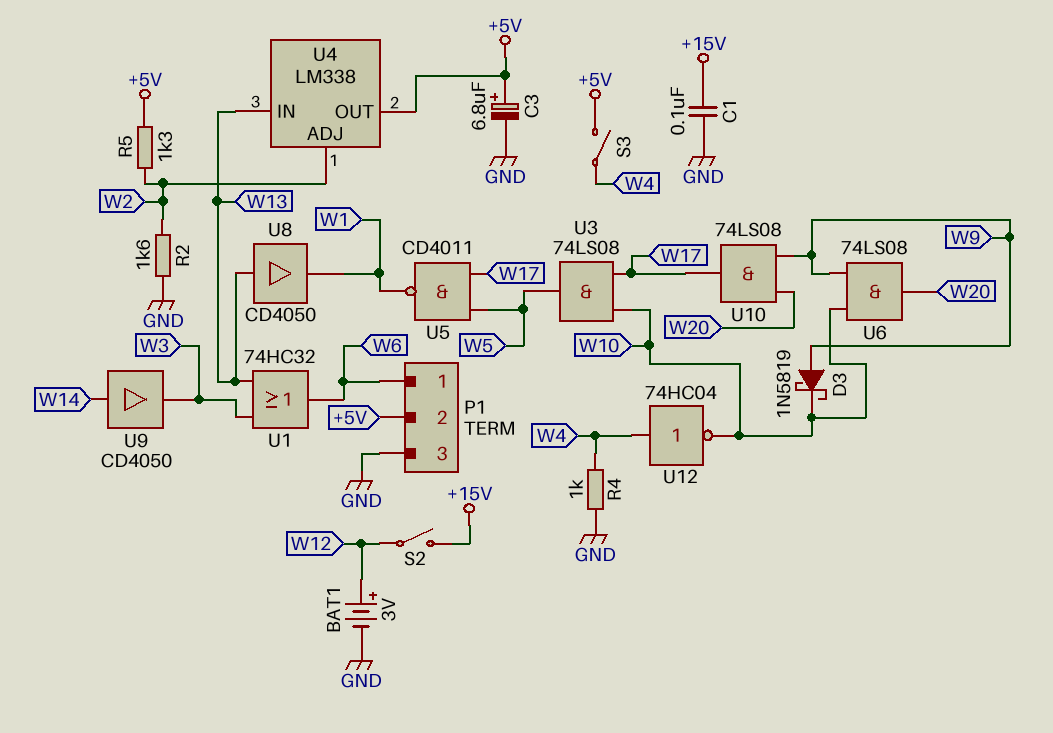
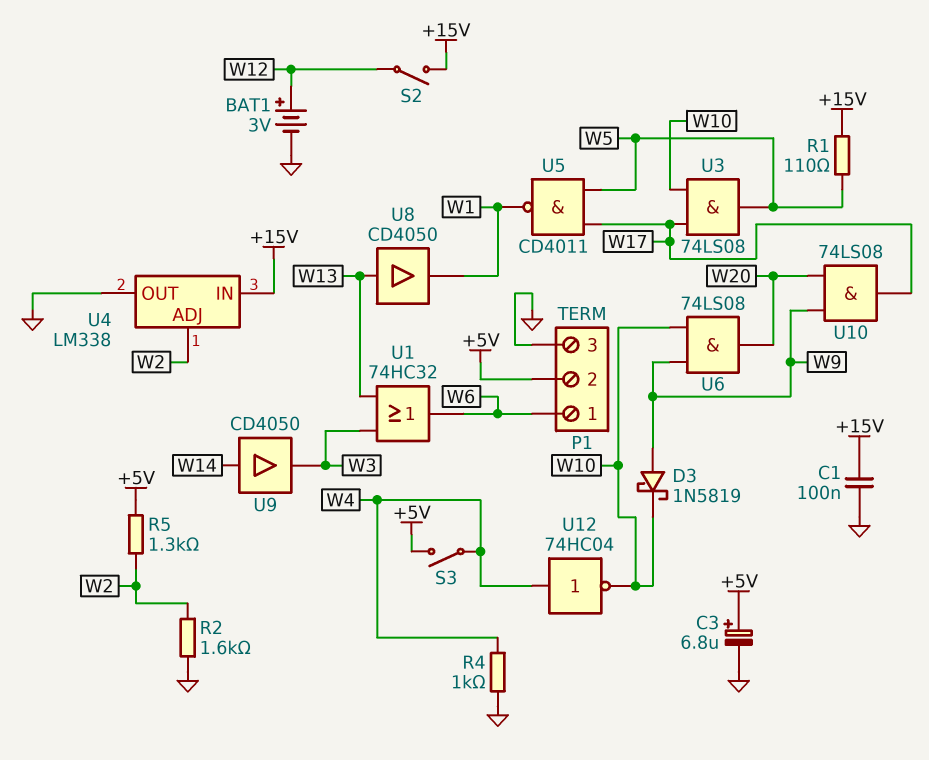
R1: none -> 110 (+15V, W5)
U4 pin IN: W13 -> +15V
U4 pin OUT: +5V -> GND

